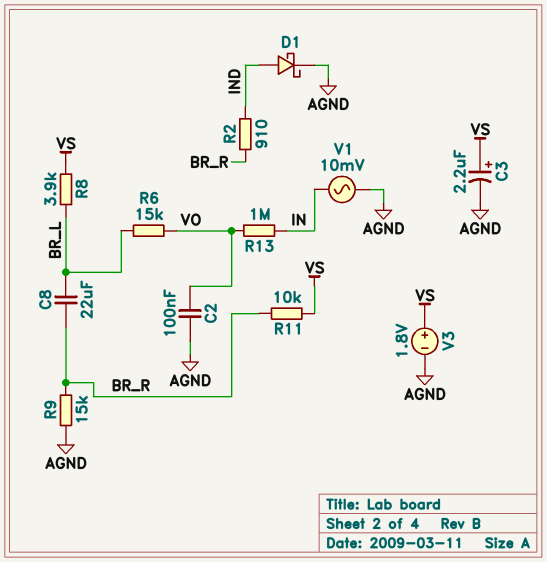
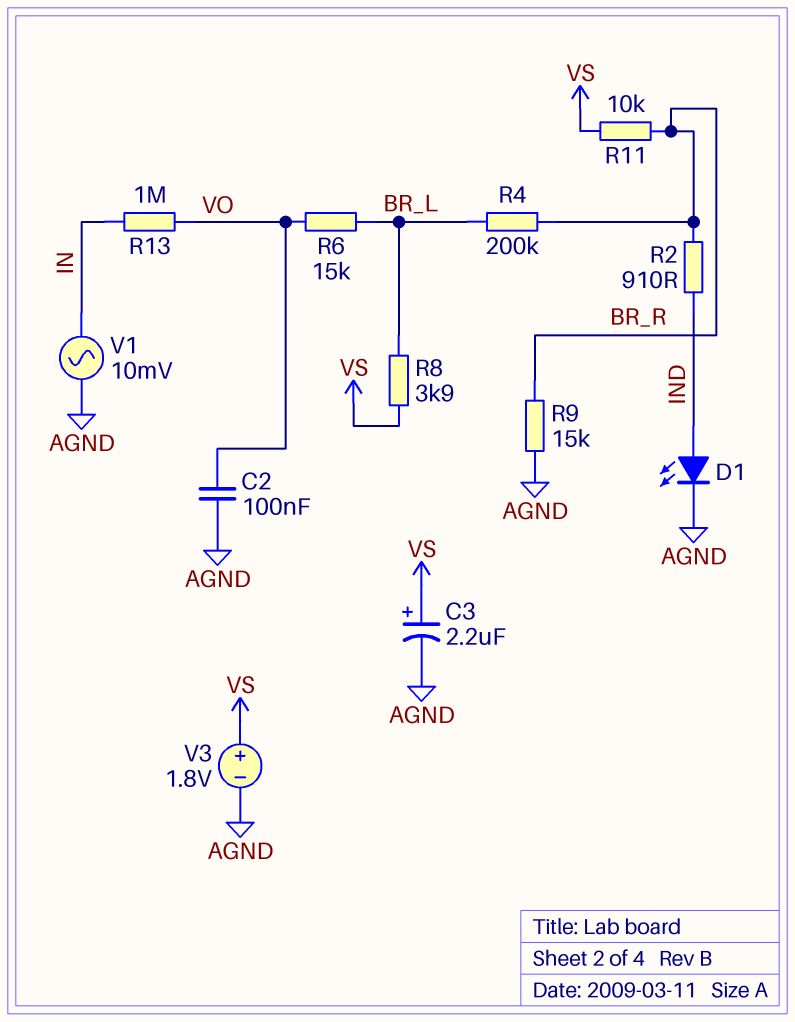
C8: 22uF (BR_L, BR_R) -> none
D1: schottky (A IND, K AGND) -> LED (A IND, K AGND)
R4: none -> 200k (BR_L, BR_R)

